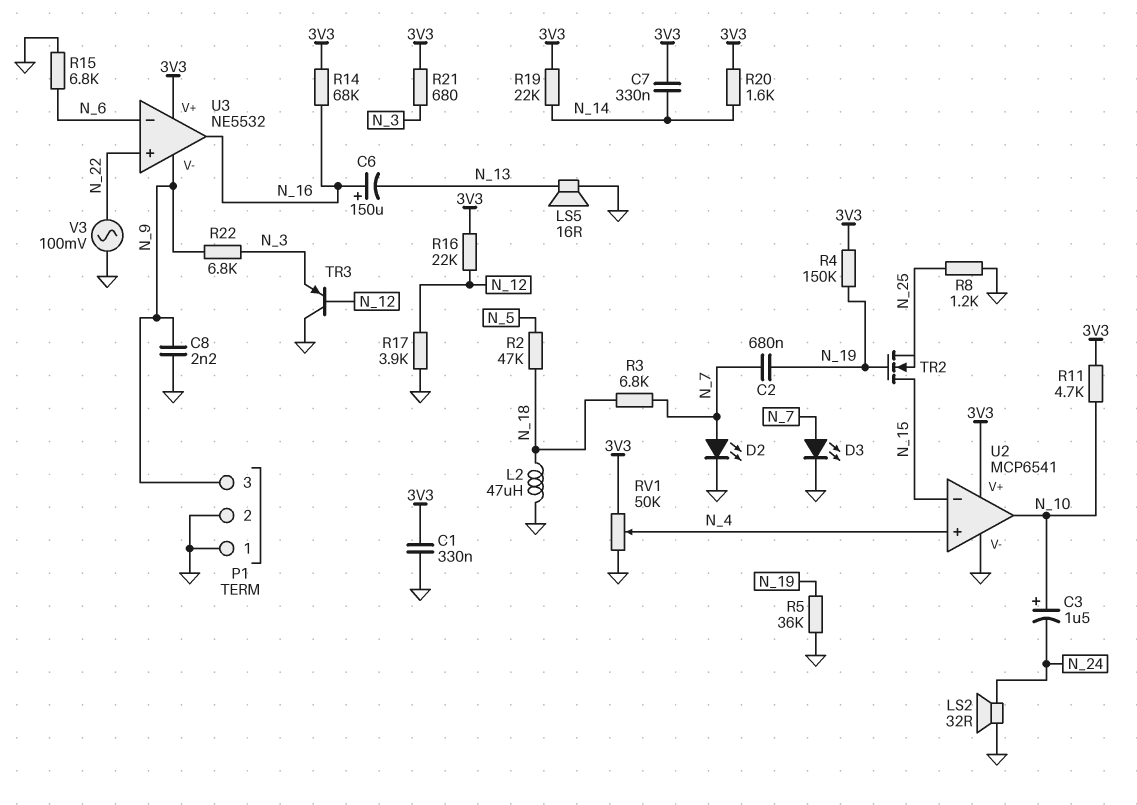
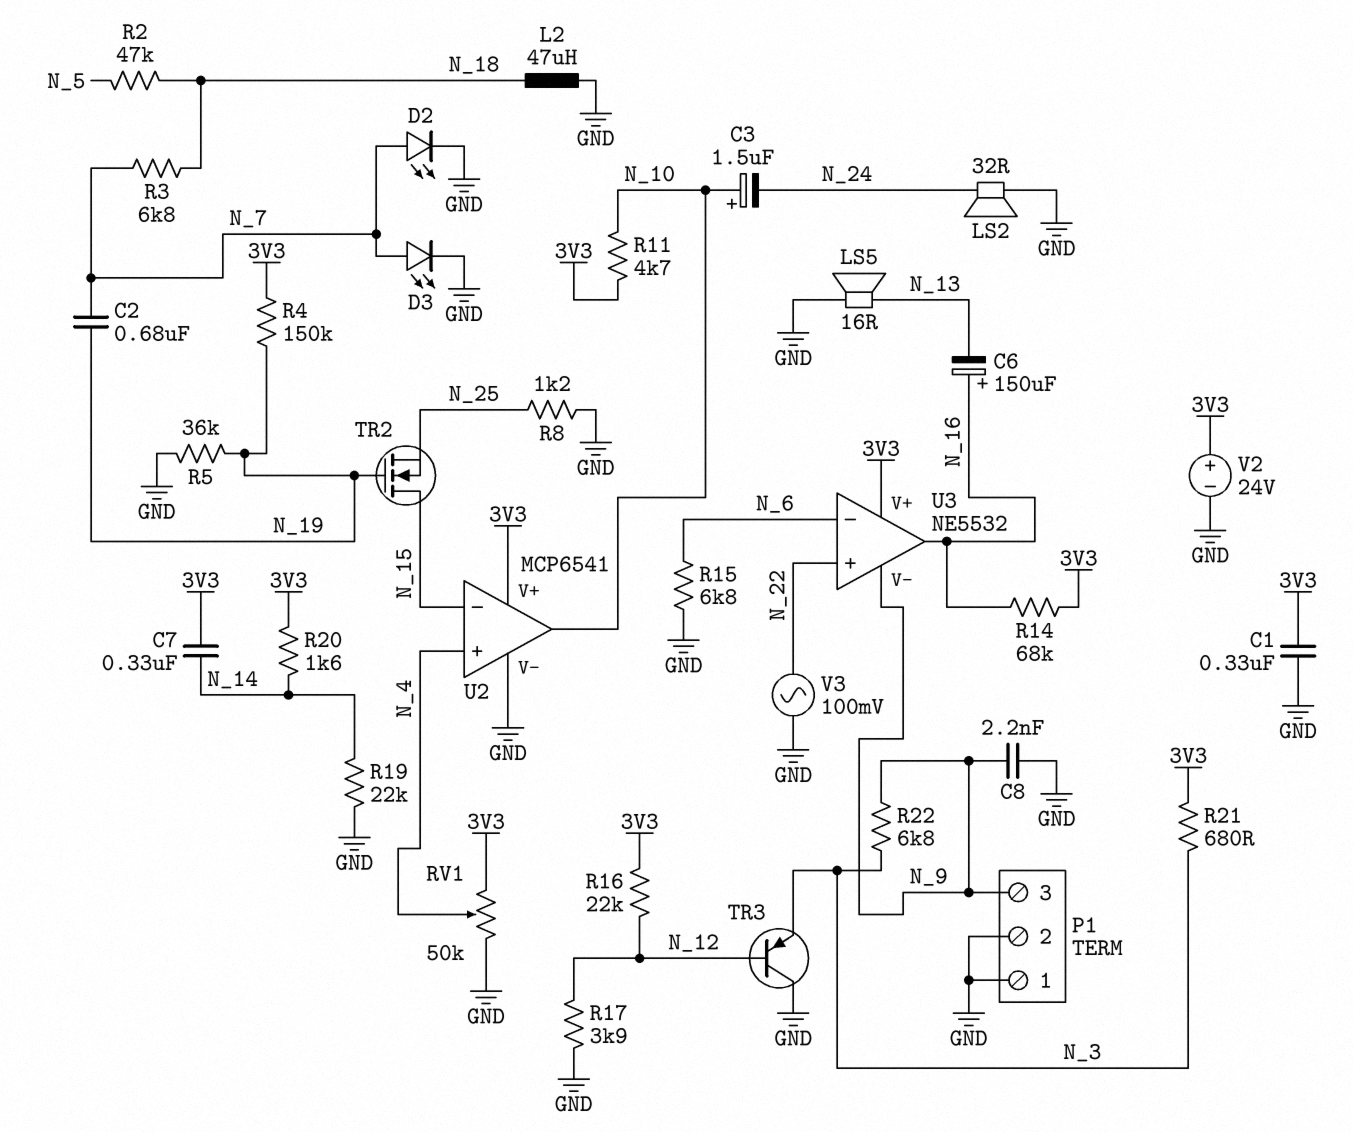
R19: 22k (3V3, N_14) -> 22k (GND, N_14)
V2: none -> 24V (plus 3V3, minus GND)

